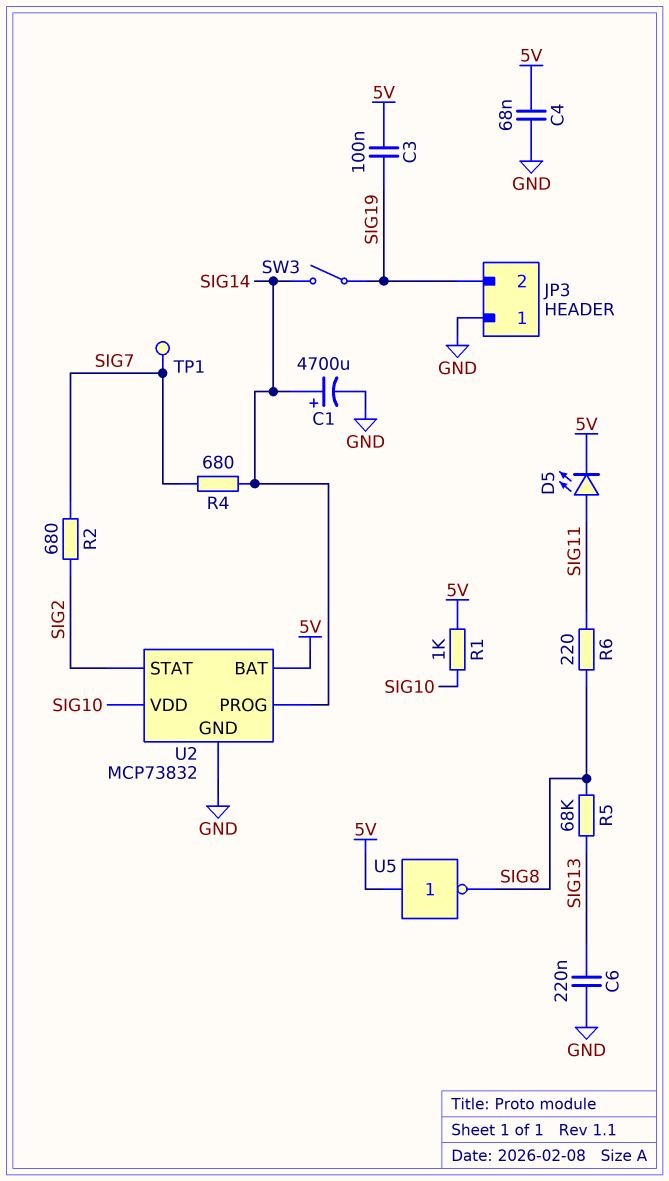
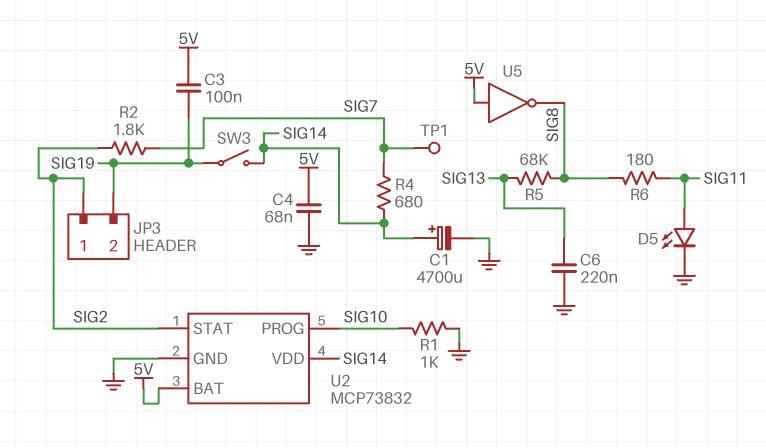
D5: LED (A SIG11, K 5V) -> LED (A SIG11, K GND)
JP3 pin 1: GND -> SIG2
R1: 1k (5V, SIG10) -> 1k (GND, SIG10)
R2: 680 (SIG2, SIG7) -> 1.8k (SIG2, SIG7)
R6: 220 (SIG8, SIG11) -> 180 (SIG8, SIG11)
U2 pin PROG: SIG14 -> SIG10
U2 pin VDD: SIG10 -> SIG14

